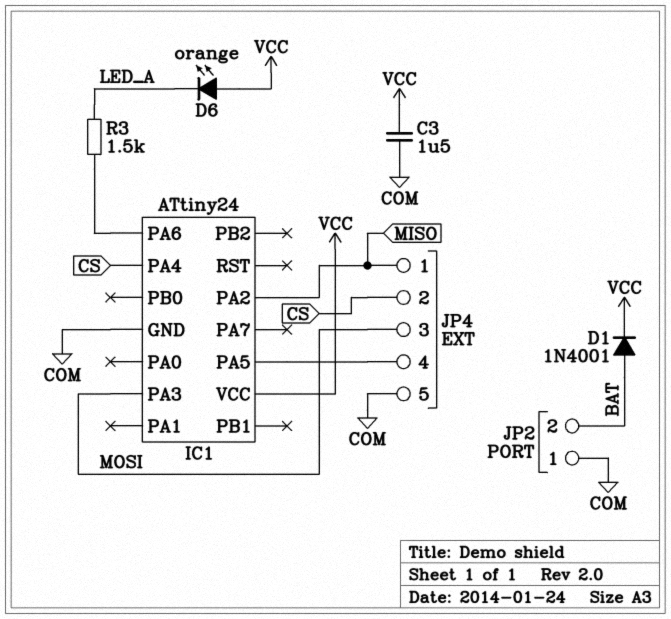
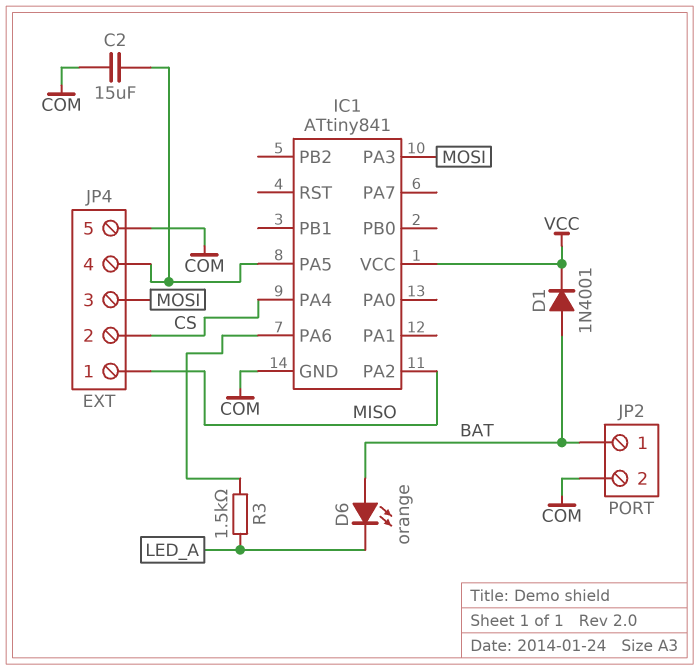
C2: none -> 15uF (COM, IC1/PA5)
C3: 1.5uF (COM, VCC) -> none
D6: LED orange (A VCC, K LED_A) -> LED orange (A BAT, K LED_A)
IC1: ATtiny24 -> ATtiny841
JP2 pin 1: COM -> BAT
JP2 pin 2: BAT -> COM

